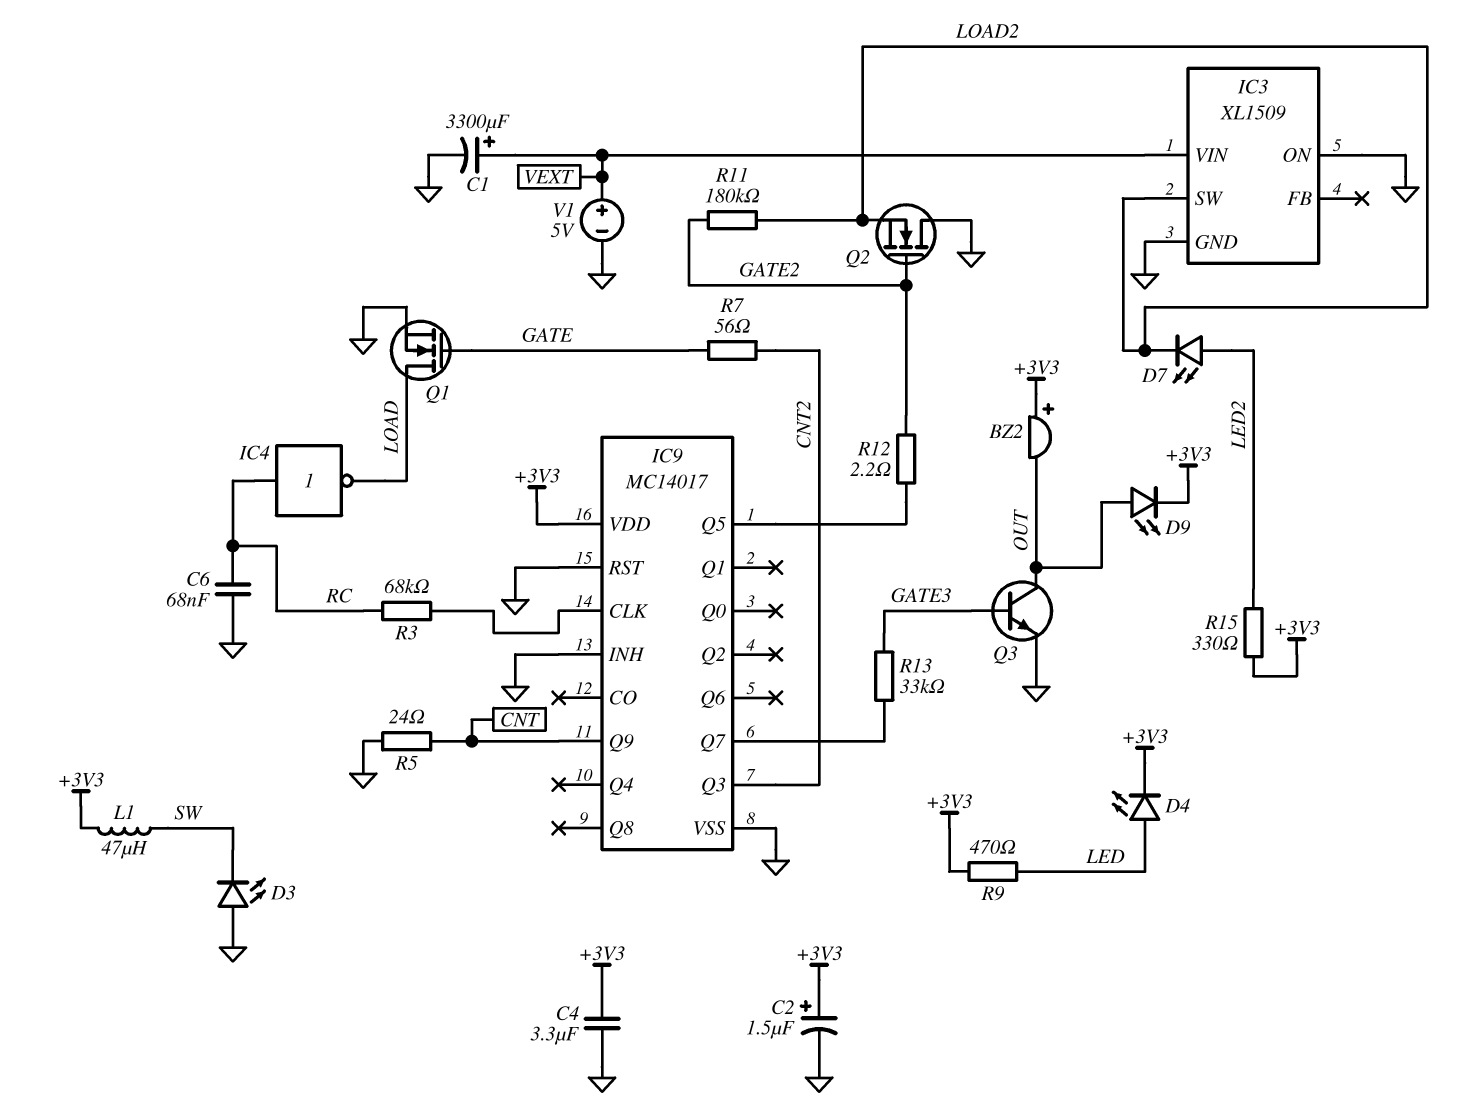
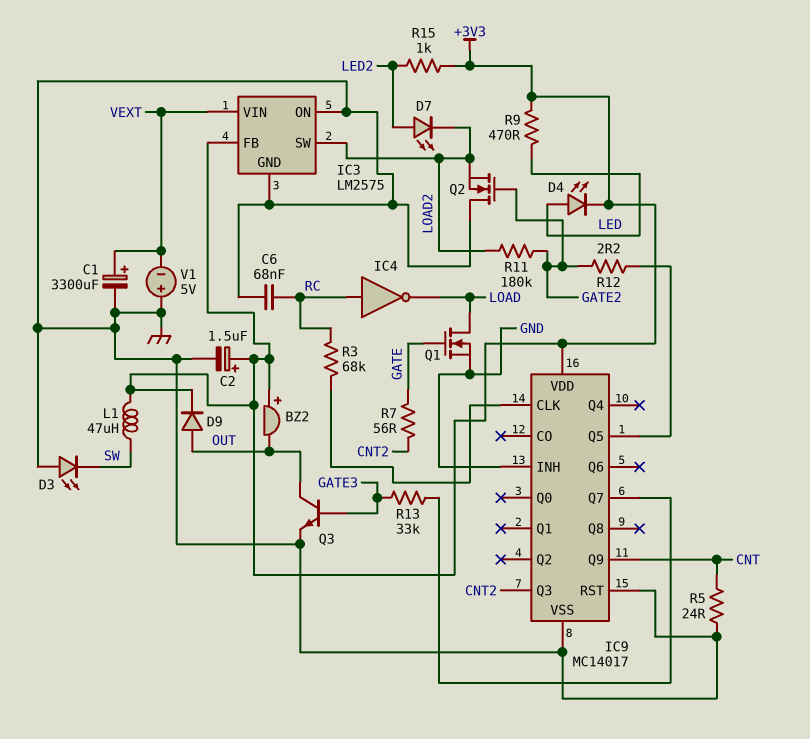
C4: 3.3uF (+3V3, GND) -> none
D9: LED (A OUT, K +3V3) -> diode (A OUT, K +3V3)
IC3: XL1509 -> LM2575
IC3 pin FB: none -> +3V3
R15: 330 (+3V3, LED2) -> 1k (+3V3, LED2)
V1: 5V (plus VEXT, minus GND) -> 5V (plus GND, minus VEXT)

